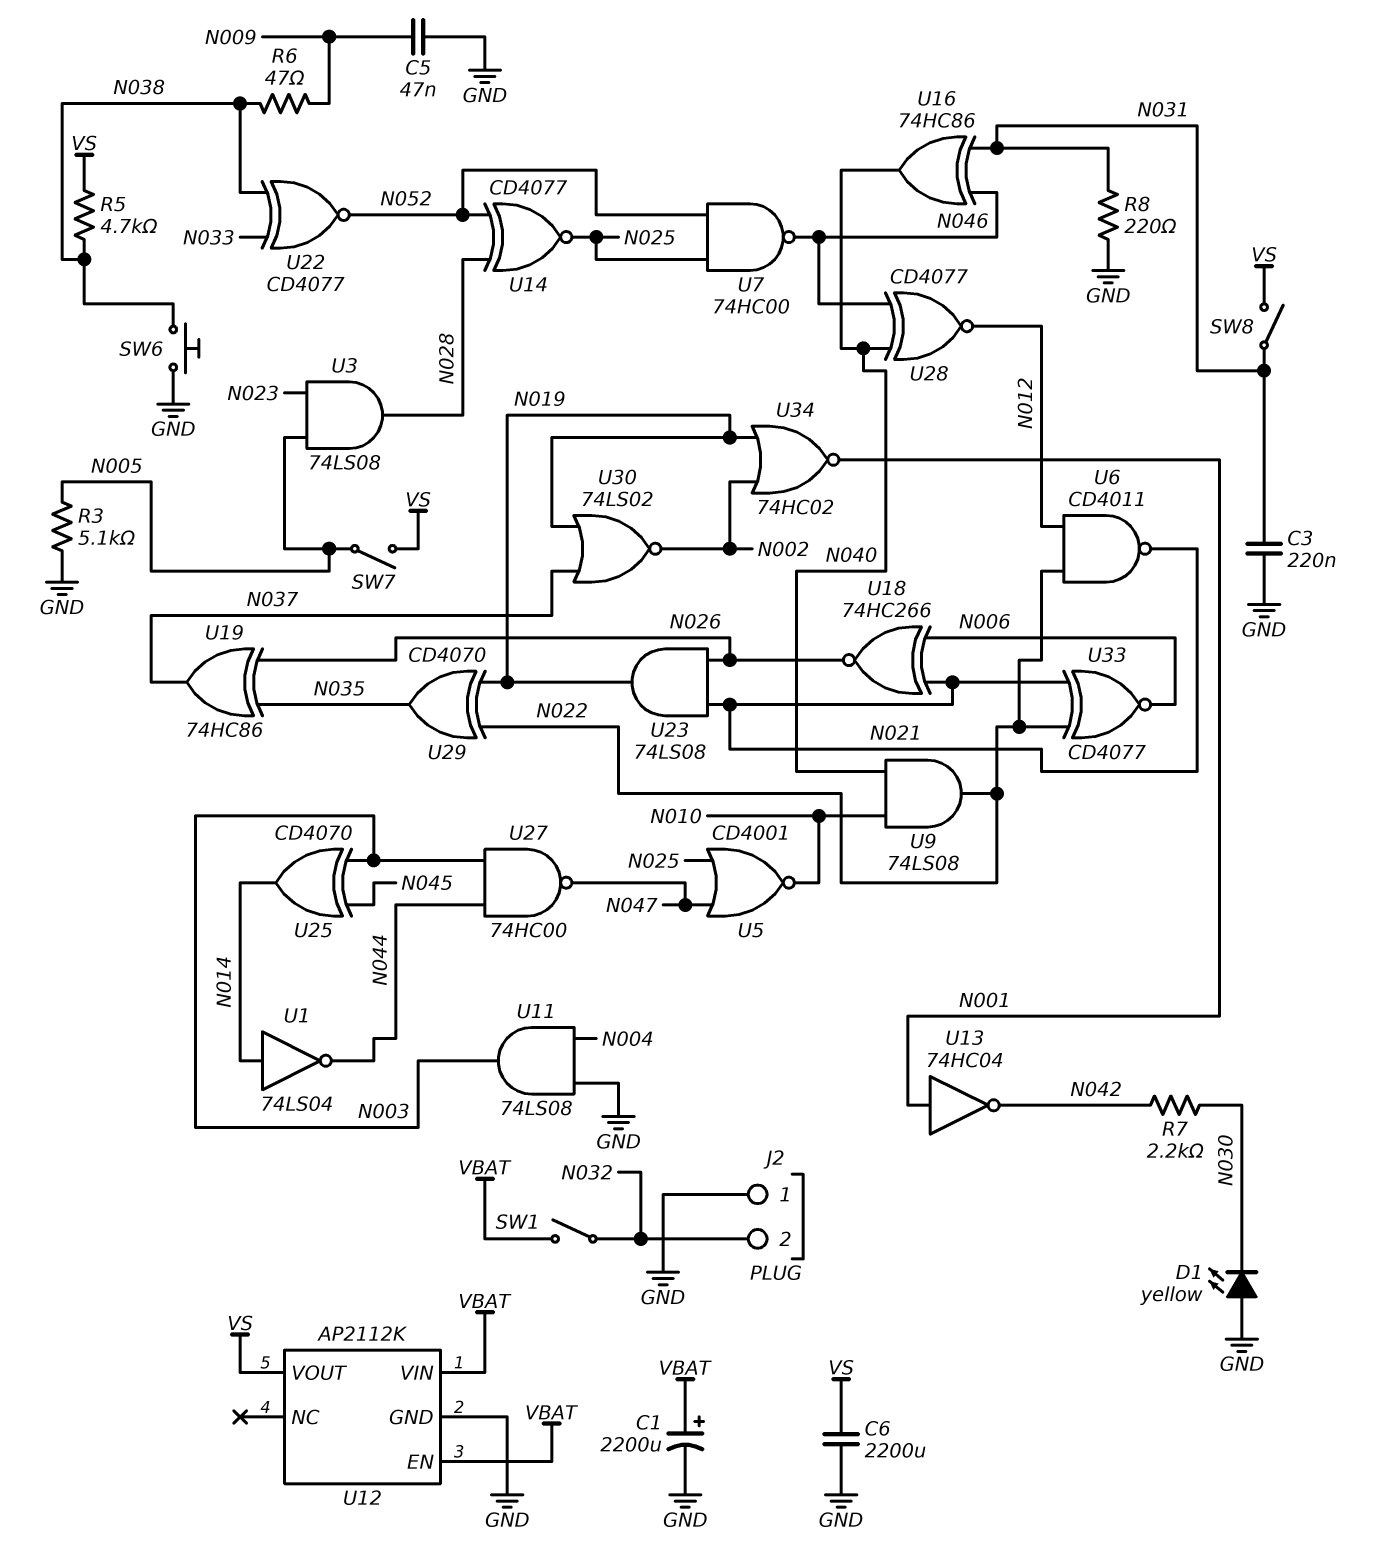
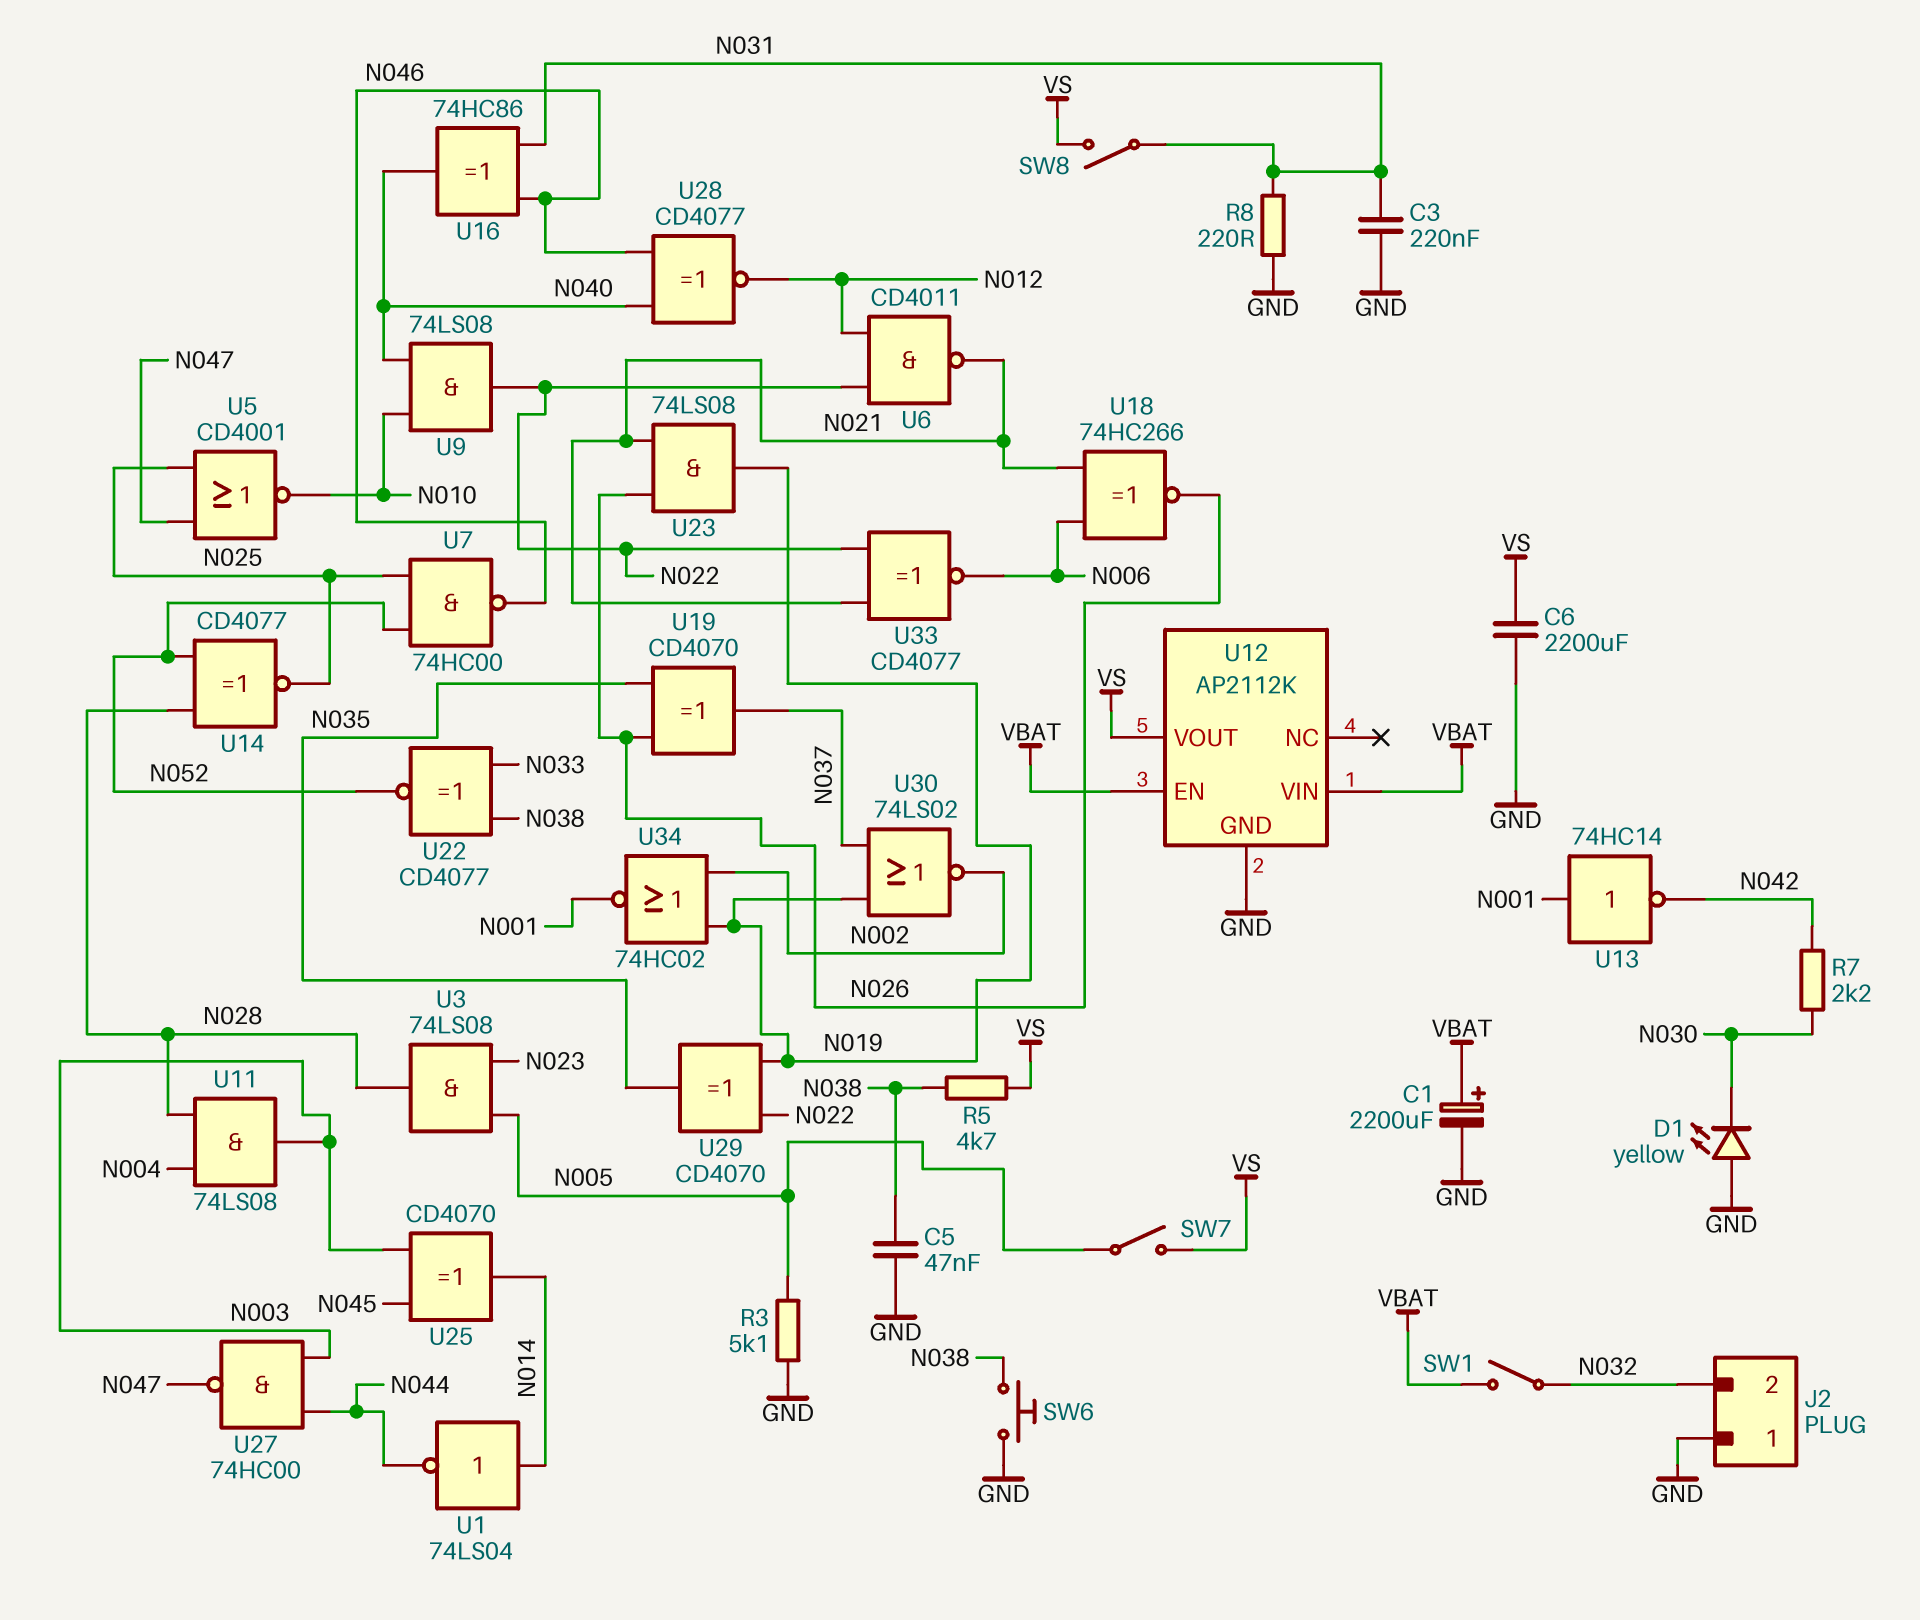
C5: 47nF (GND, N009) -> 47nF (GND, N038)
R6: 47 (N009, N038) -> none
U11: AND 74LS08 (in GND, in N004, out N003) -> AND 74LS08 (in N004, in N028, out N003)
U13: NOT 74HC04 (in N001, out N042) -> NOT 74HC14 (in N001, out N042)
U19: XOR 74HC86 (in N026, in N035, out N037) -> XOR CD4070 (in N026, in N035, out N037)

